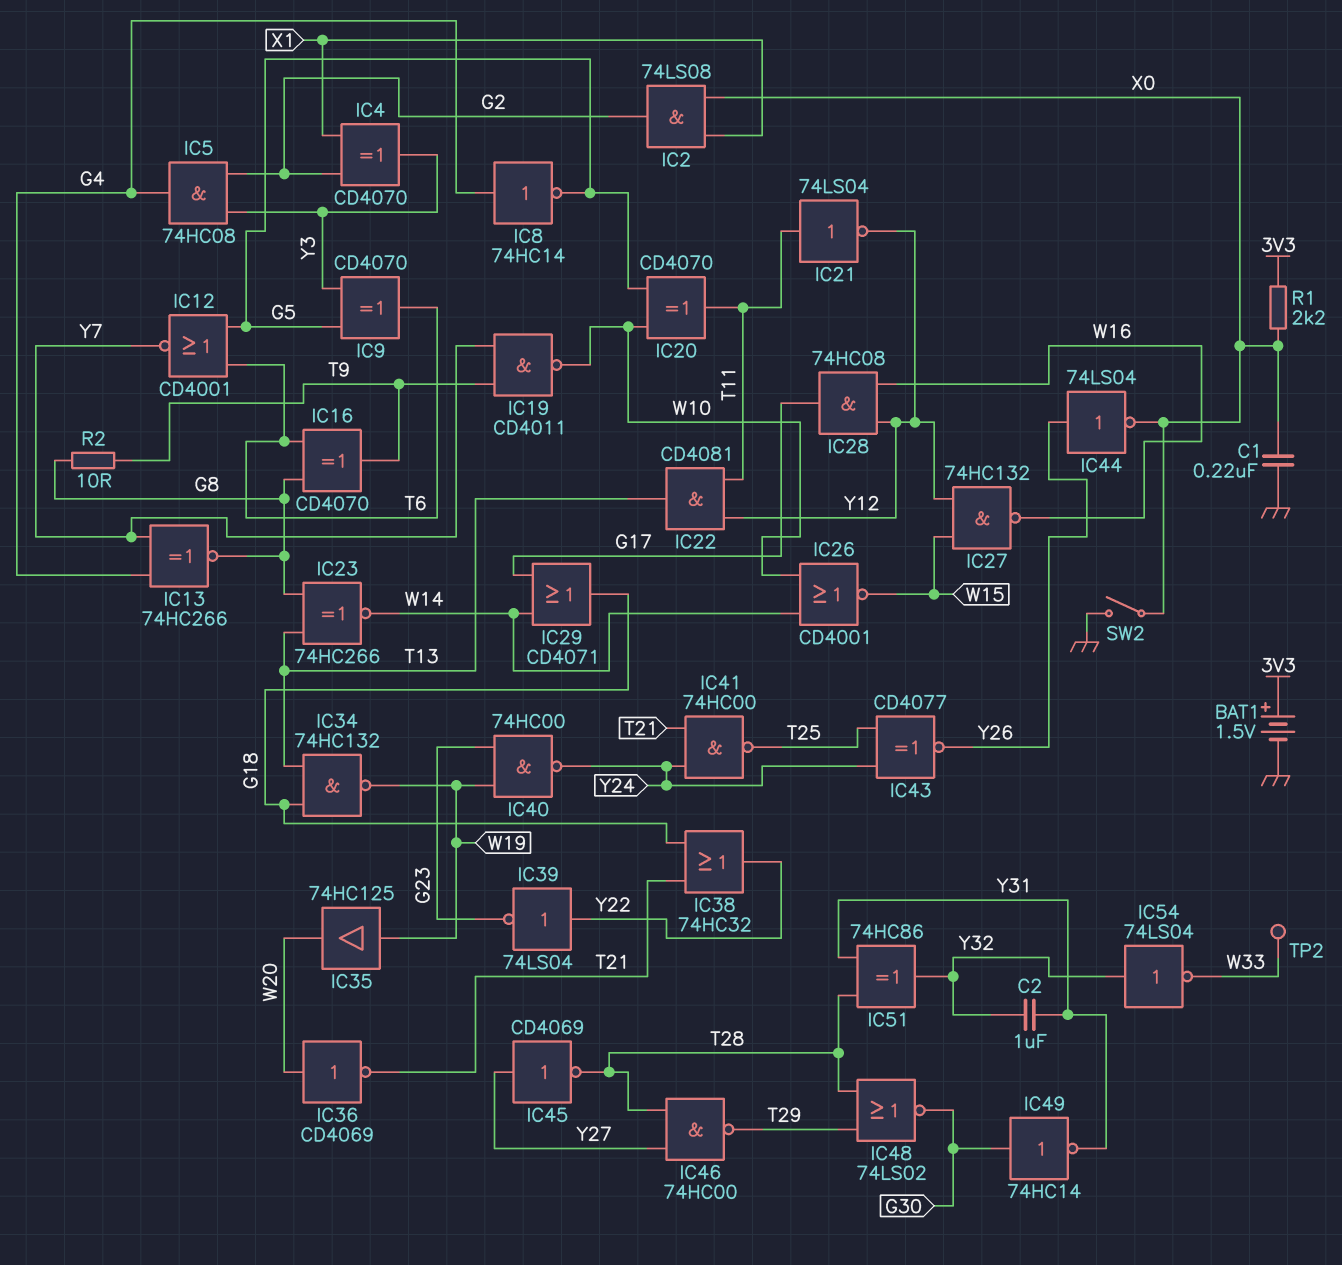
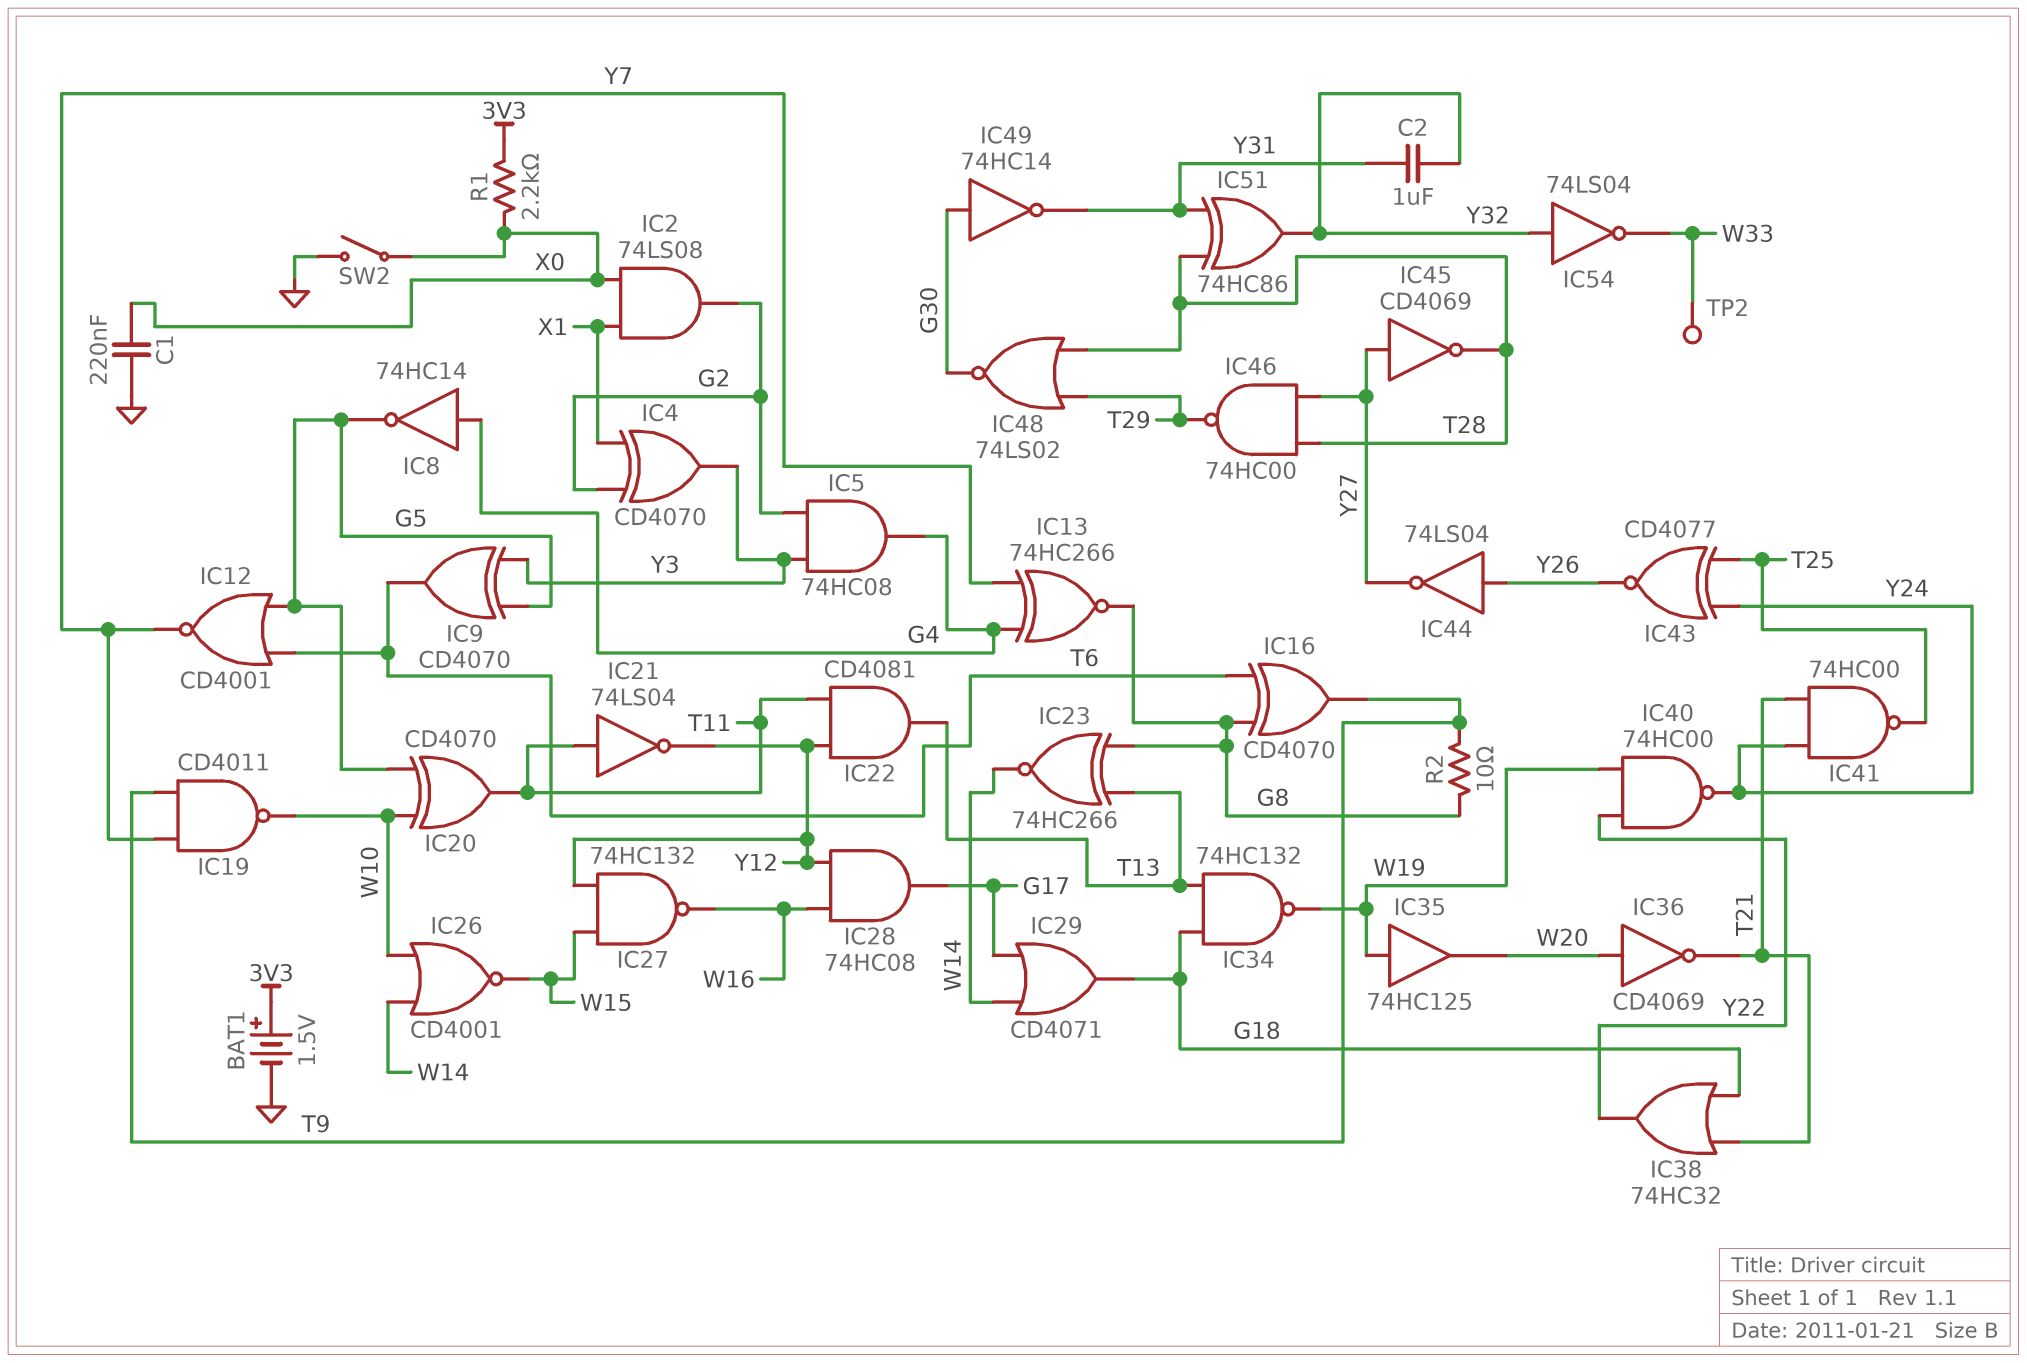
IC39: NOT 74LS04 (in Y22, out G23) -> none
IC40: NAND 74HC00 (in G23, in W19, out Y24) -> NAND 74HC00 (in W19, in Y22, out Y24)
IC44: NOT 74LS04 (in Y26, out X0) -> NOT 74LS04 (in Y26, out Y27)

